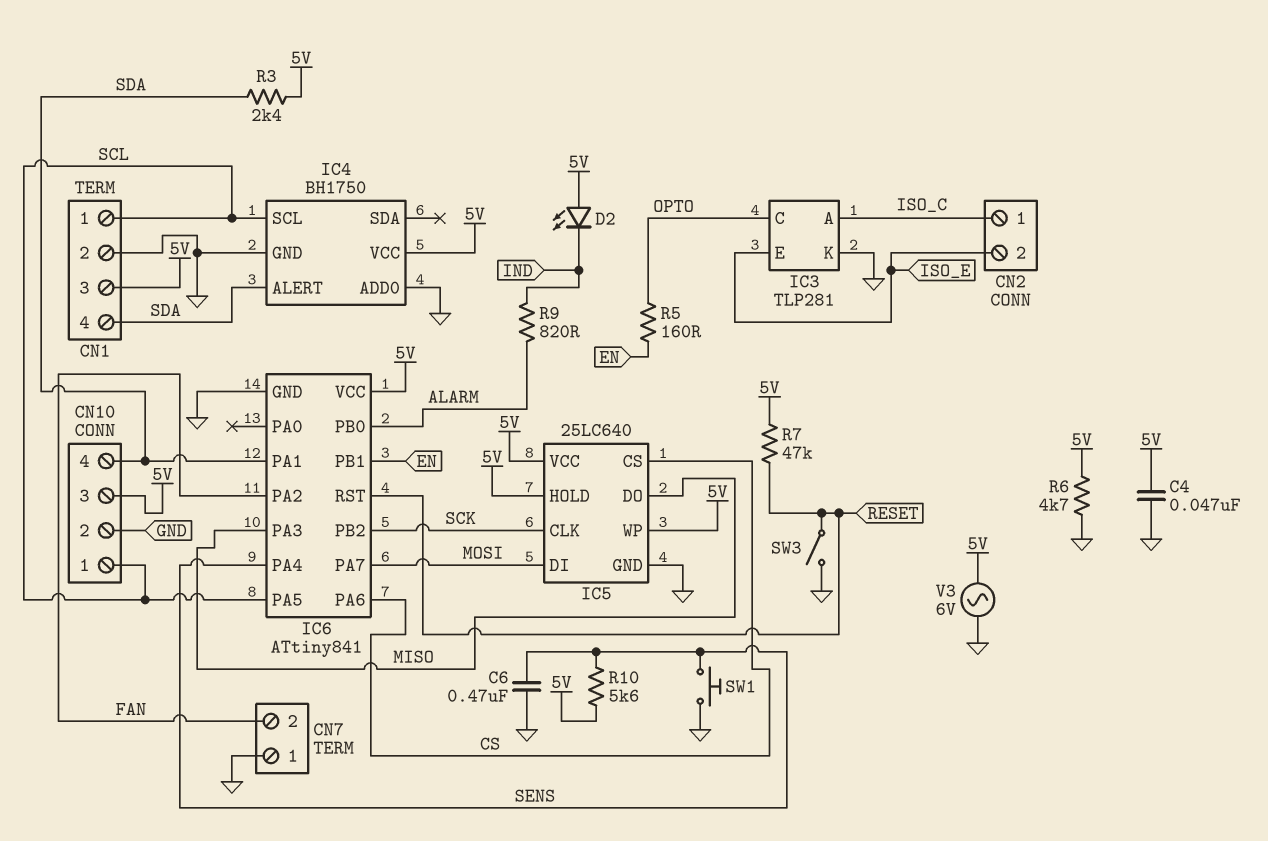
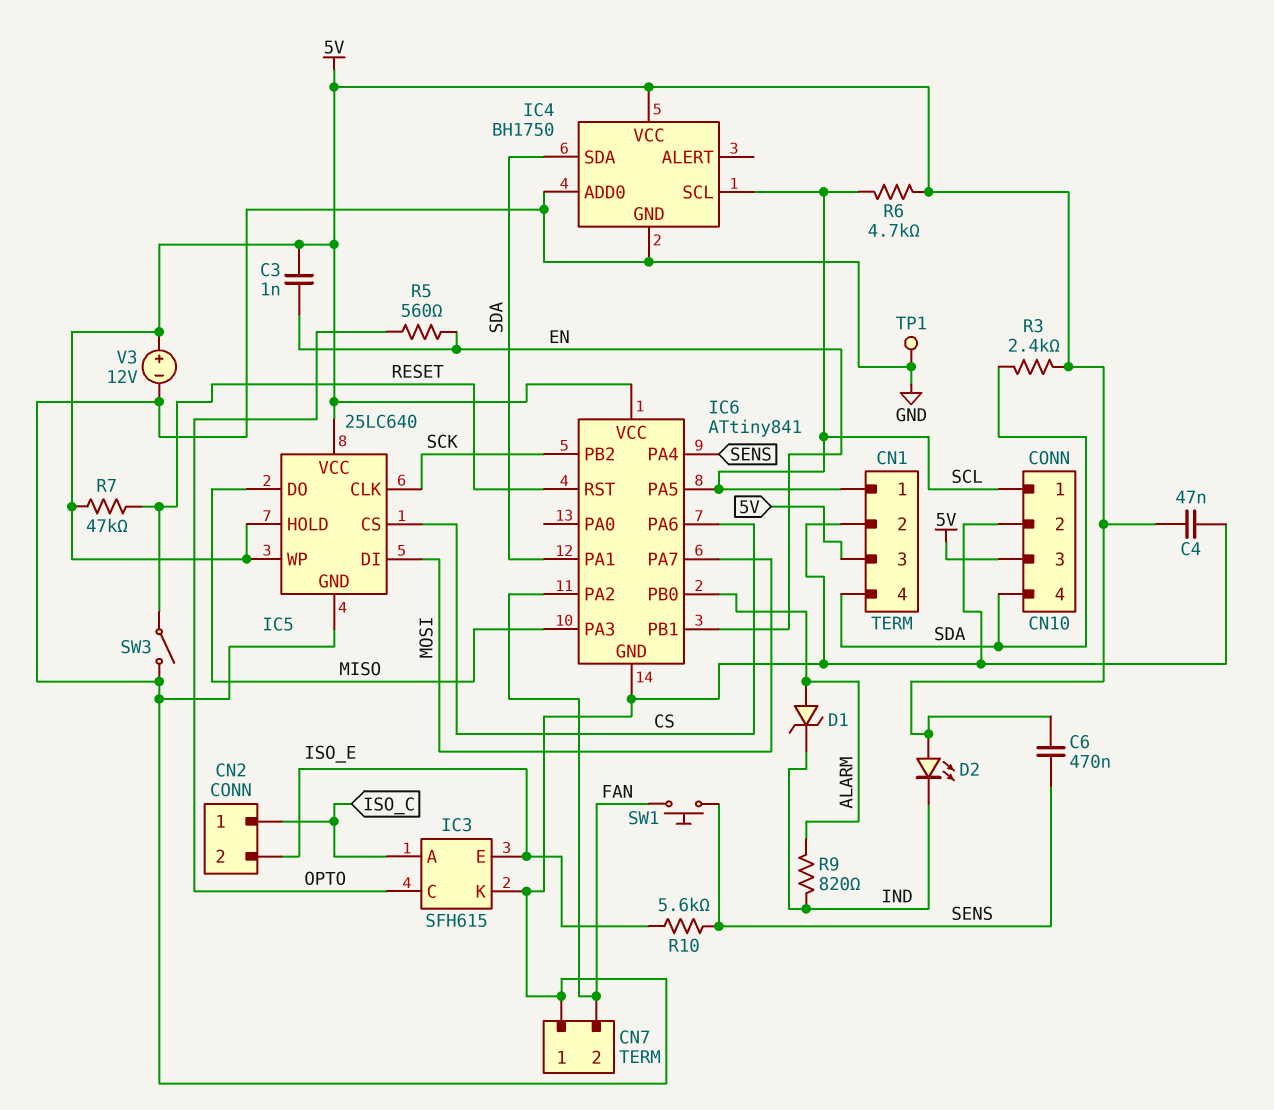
C3: none -> 1nF (5V, EN)
C6: 470nF (GND, SENS) -> 470nF (5V, SENS)
D1: none -> zener (A ALARM, K IND)
IC3: TLP281 -> SFH615
IC4 pin ALERT: SDA -> none
IC4 pin SDA: none -> SDA
R5: 160 (EN, OPTO) -> 560 (EN, OPTO)
R6: 4.7k (5V, GND) -> 4.7k (5V, SCL)
R10: 5.6k (5V, SENS) -> 5.6k (ISO_E, SENS)
SW1: button (GND, SENS) -> button (FAN, SENS)
TP1: none -> test point (GND)
V3: AC 6V (5V, GND) -> 12V (plus 5V, minus GND)

